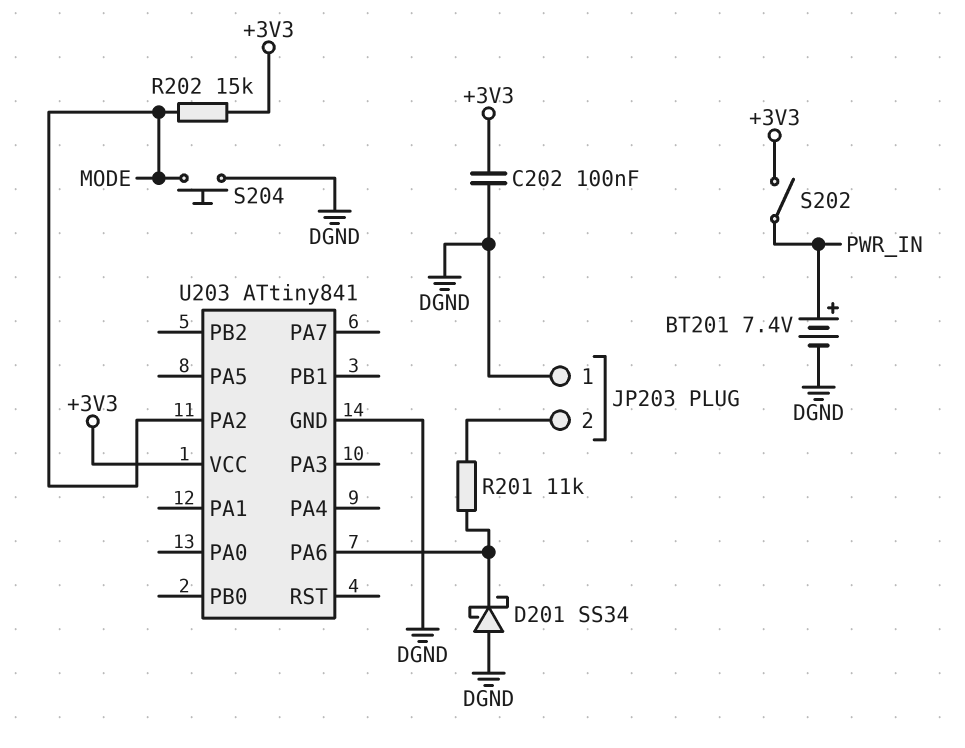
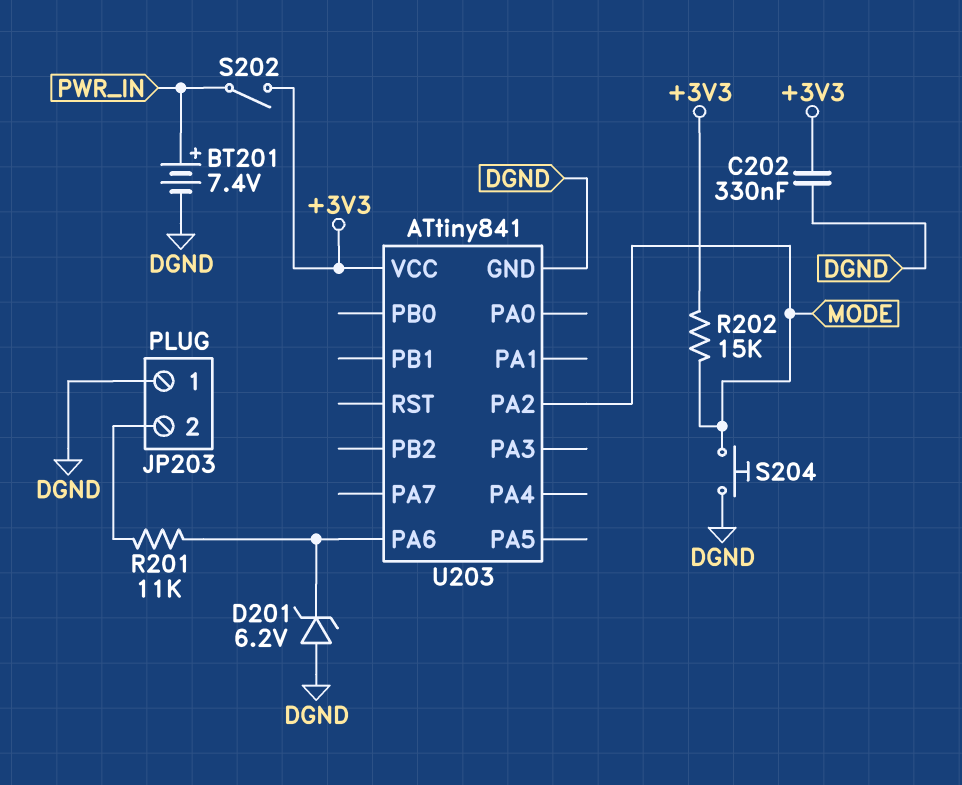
C202: 100nF (+3V3, DGND) -> 330nF (+3V3, DGND)
D201: schottky SS34 (A DGND, K U203/PA6) -> zener 6.2V (A DGND, K U203/PA6)

